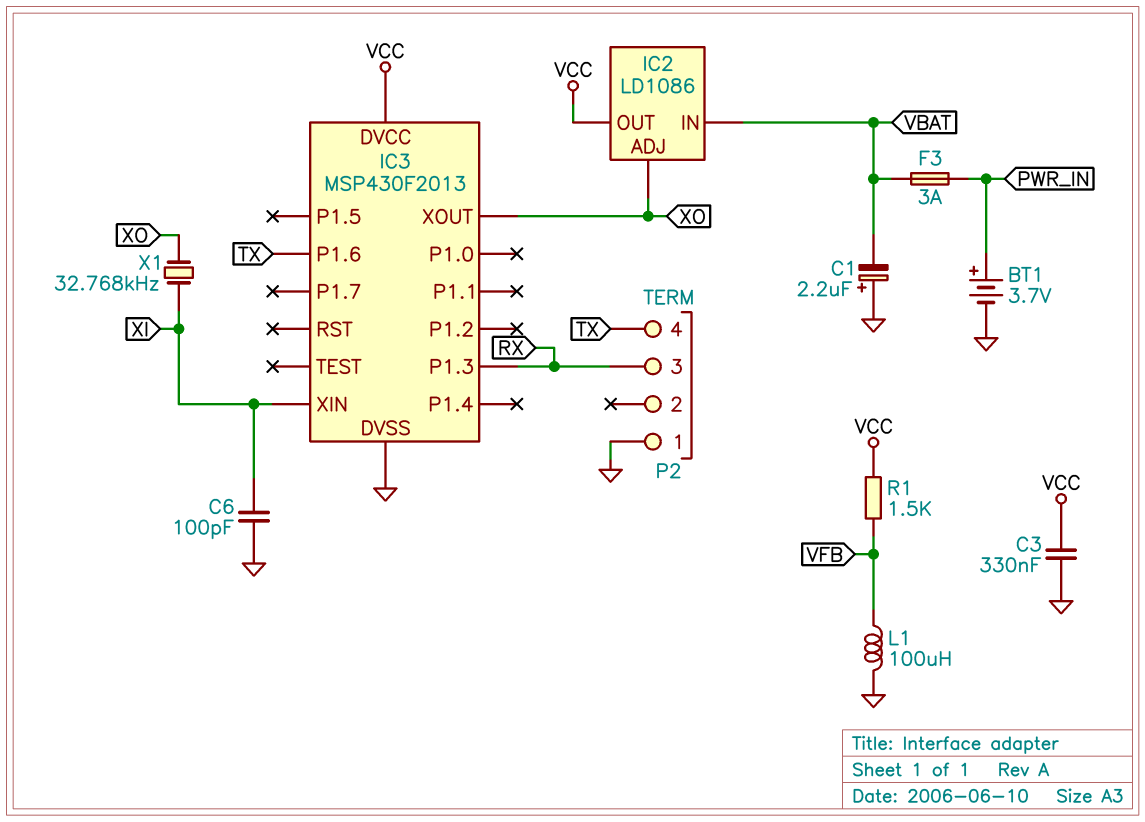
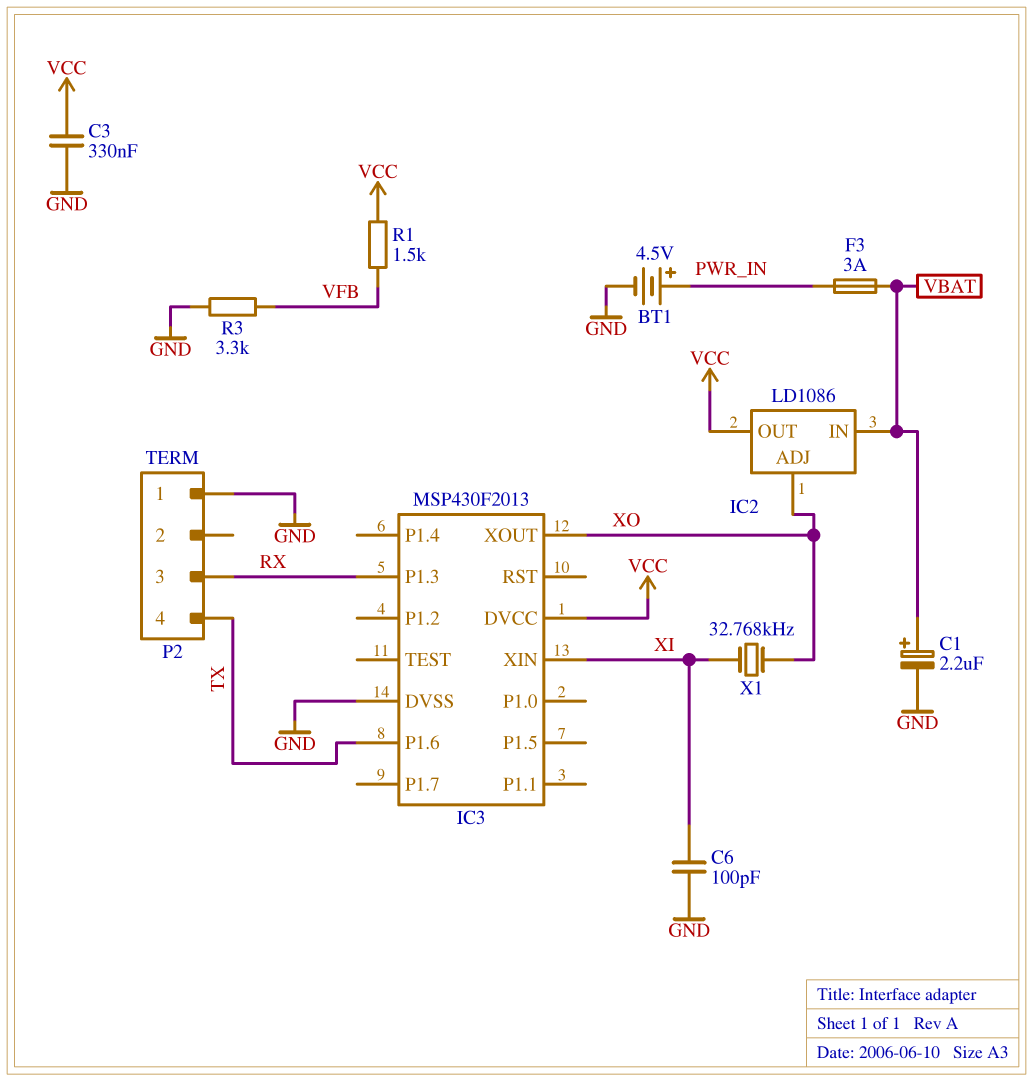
BT1: 3.7V (plus PWR_IN, minus GND) -> 4.5V (plus PWR_IN, minus GND)
C1: 2.2uF (plus GND, minus VBAT) -> 2.2uF (plus VBAT, minus GND)
L1: 100uH (GND, VFB) -> none
R3: none -> 3.3k (GND, VFB)

